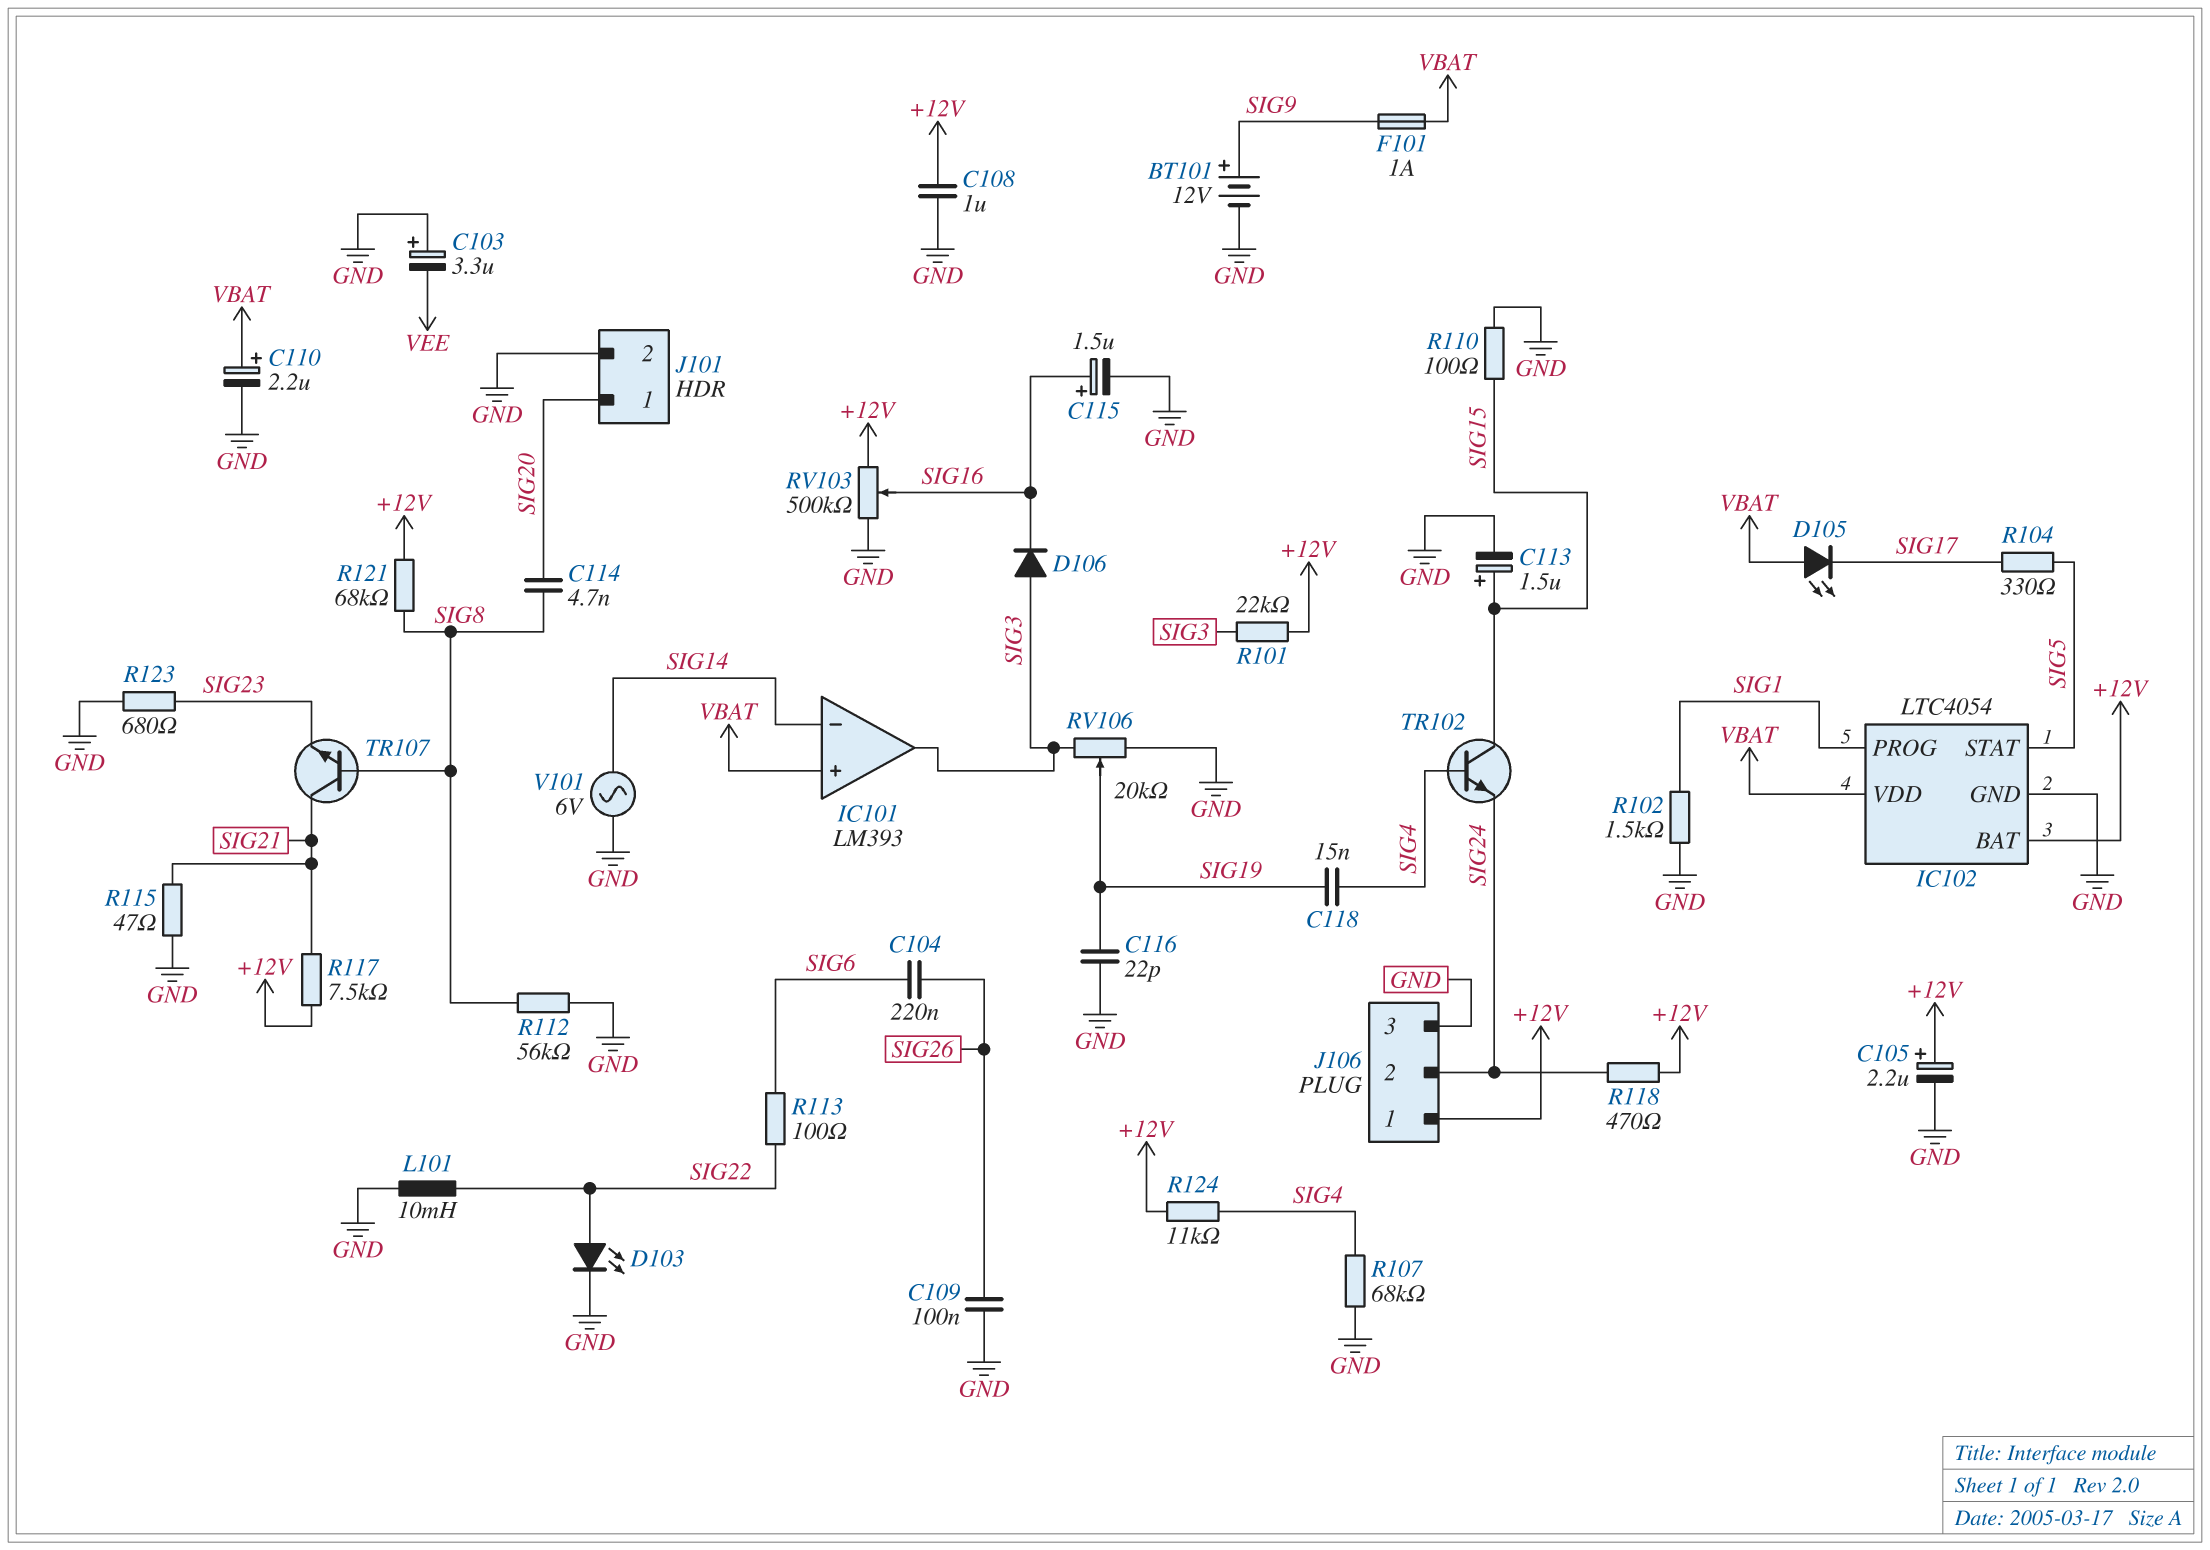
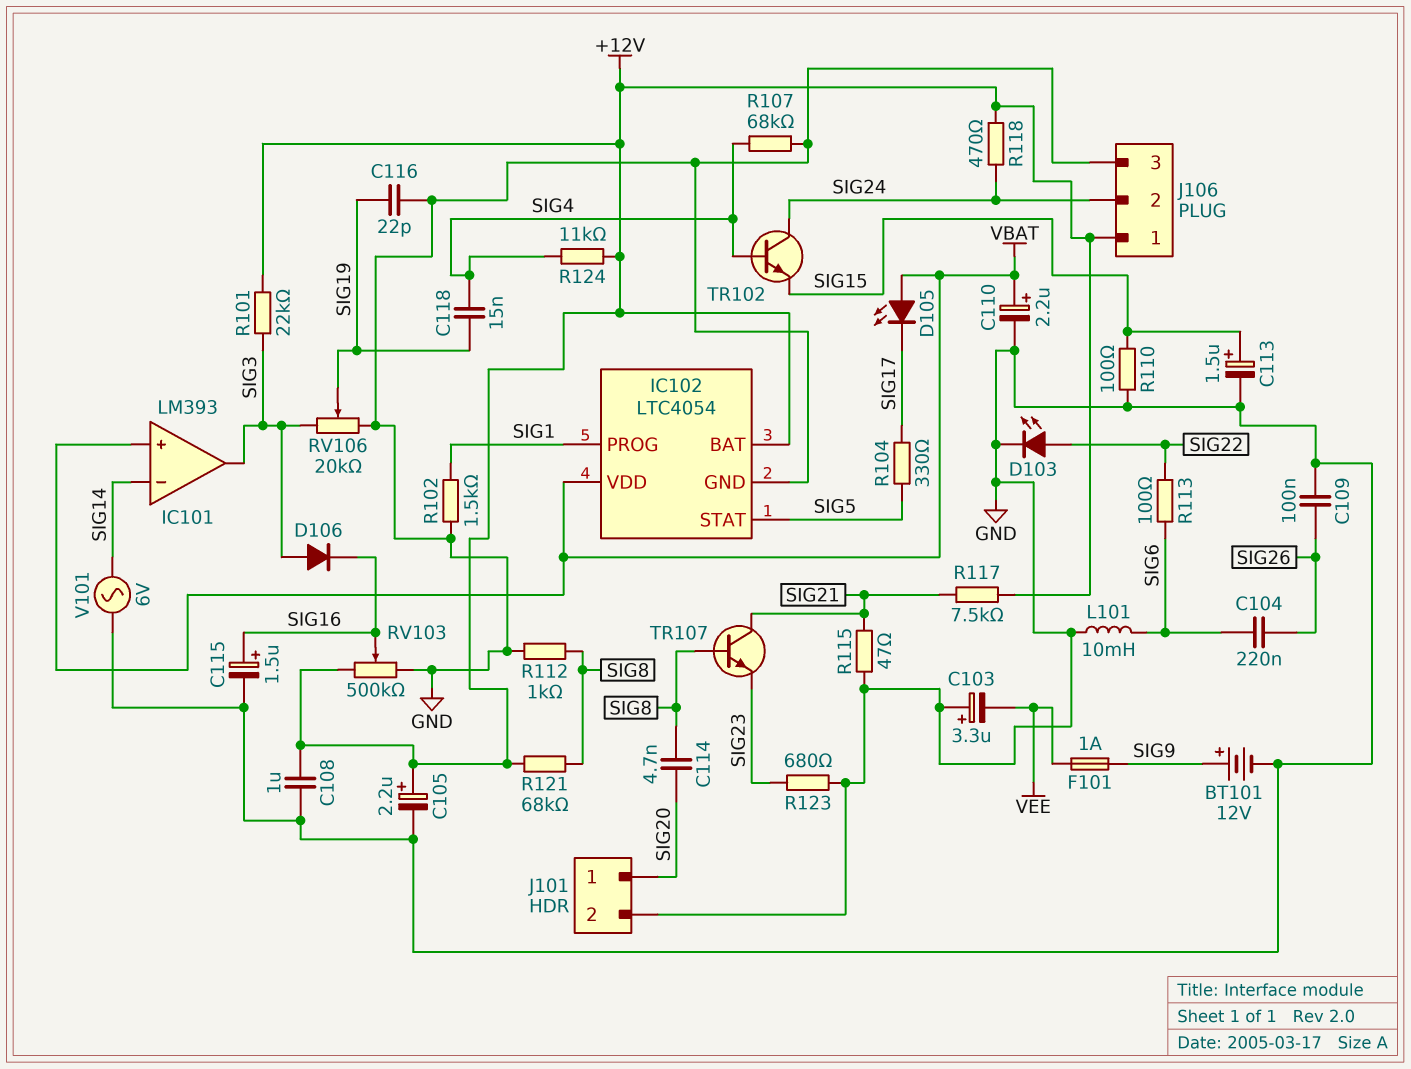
F101: 1A (SIG9, VBAT) -> 1A (SIG9, VEE)
L101: 10mH (GND, SIG22) -> 10mH (GND, SIG6)
R112: 56k (GND, SIG8) -> 1k (GND, SIG8)
TR102: NPN (B SIG4, C SIG15, E SIG24) -> NPN (B SIG4, C SIG24, E SIG15)

